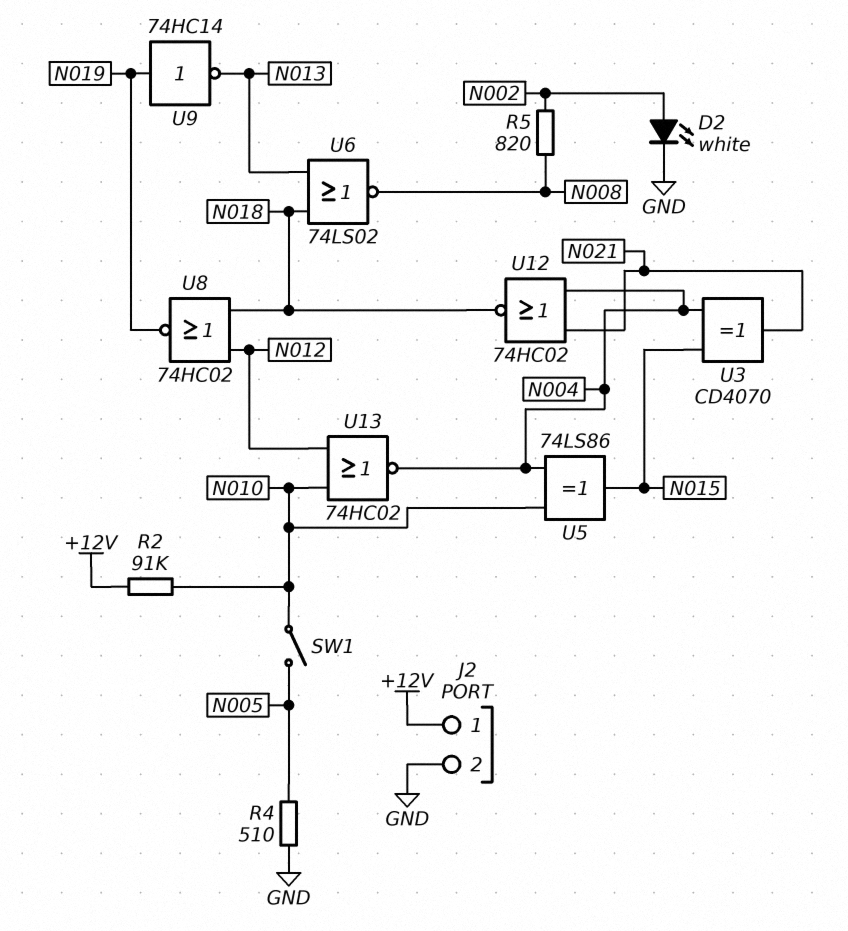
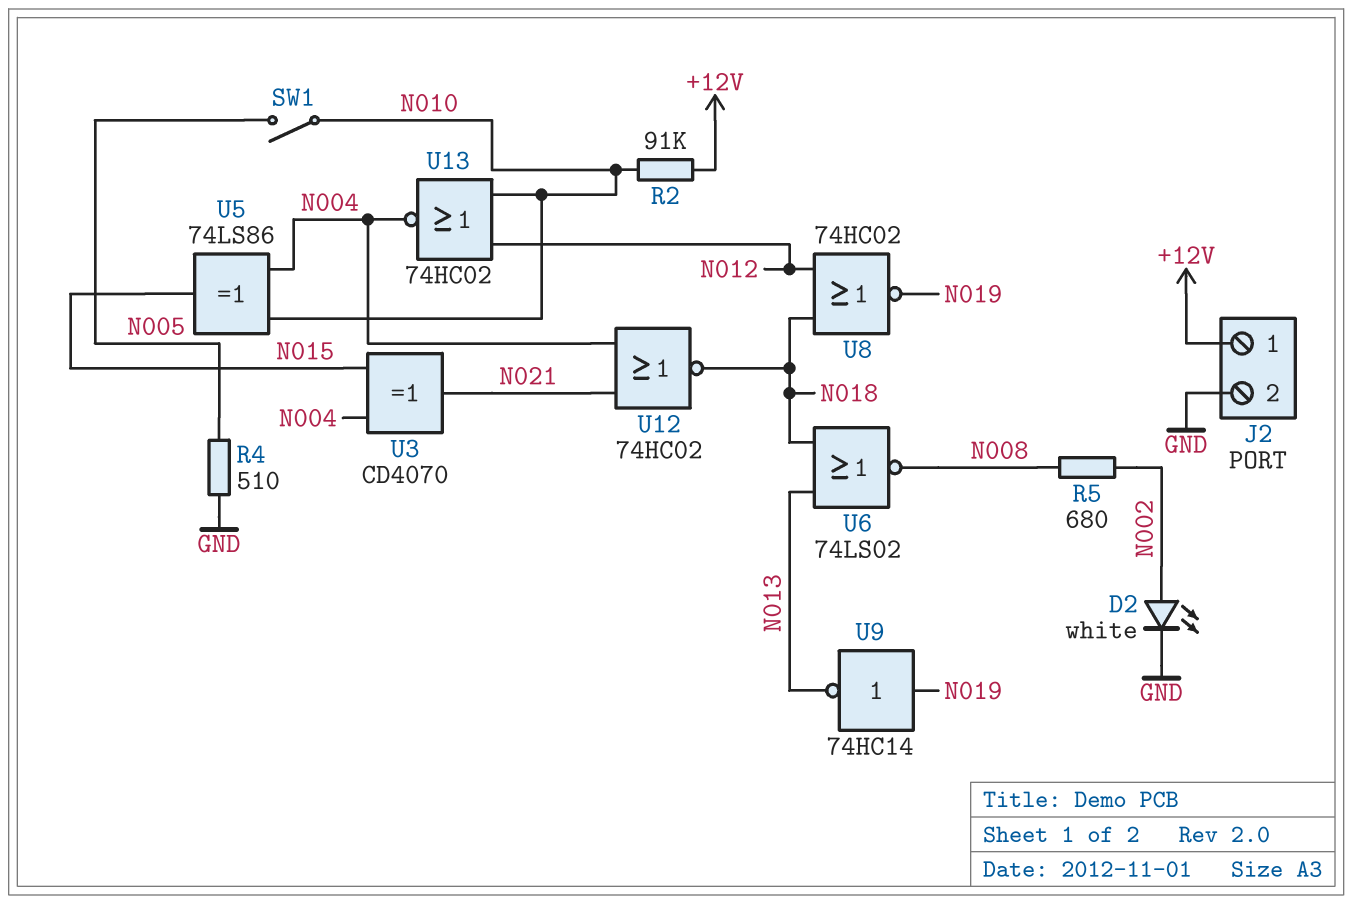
R5: 820 (N002, N008) -> 680 (N002, N008)

